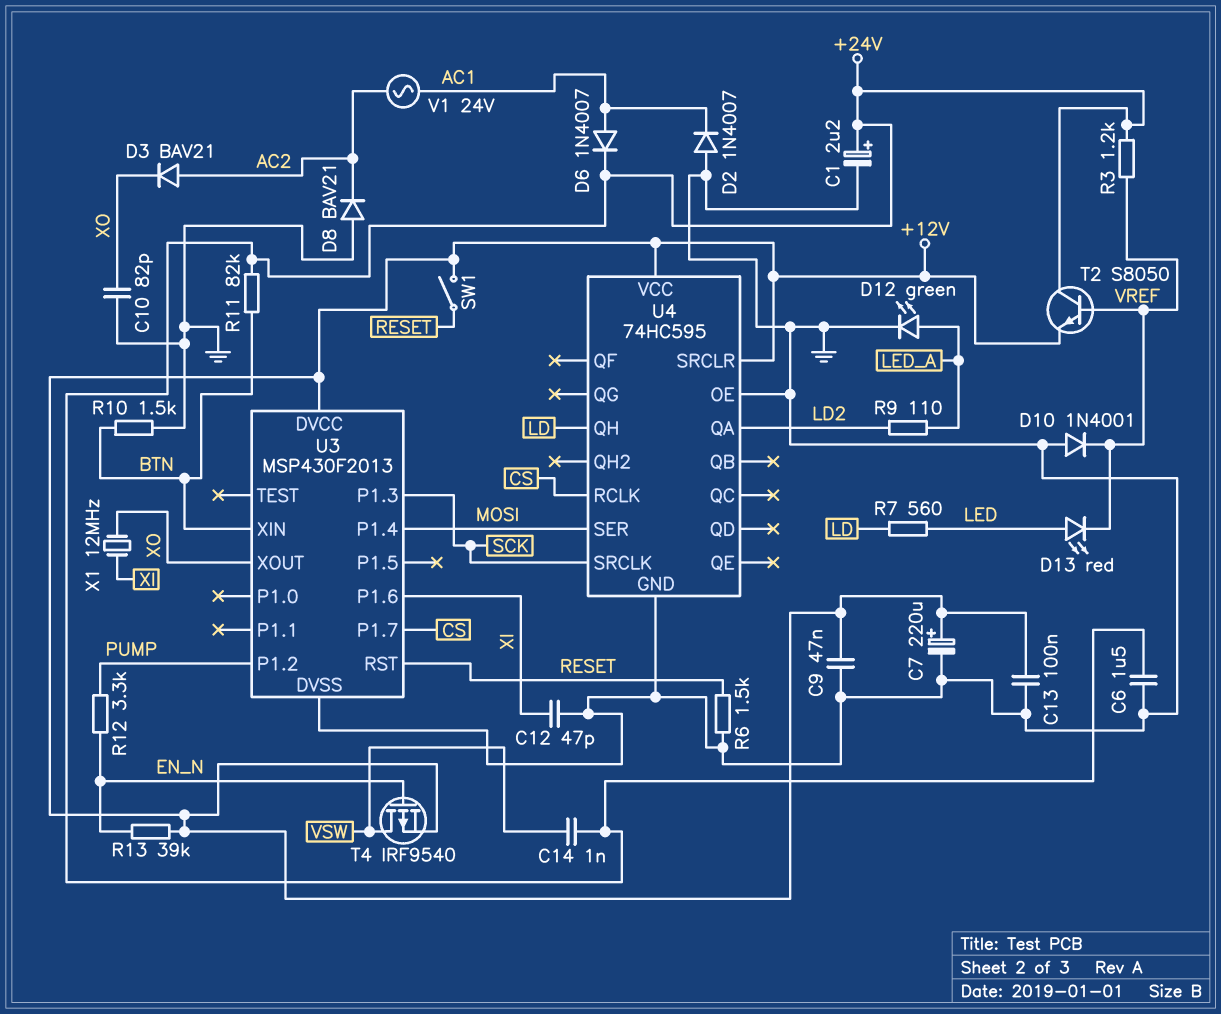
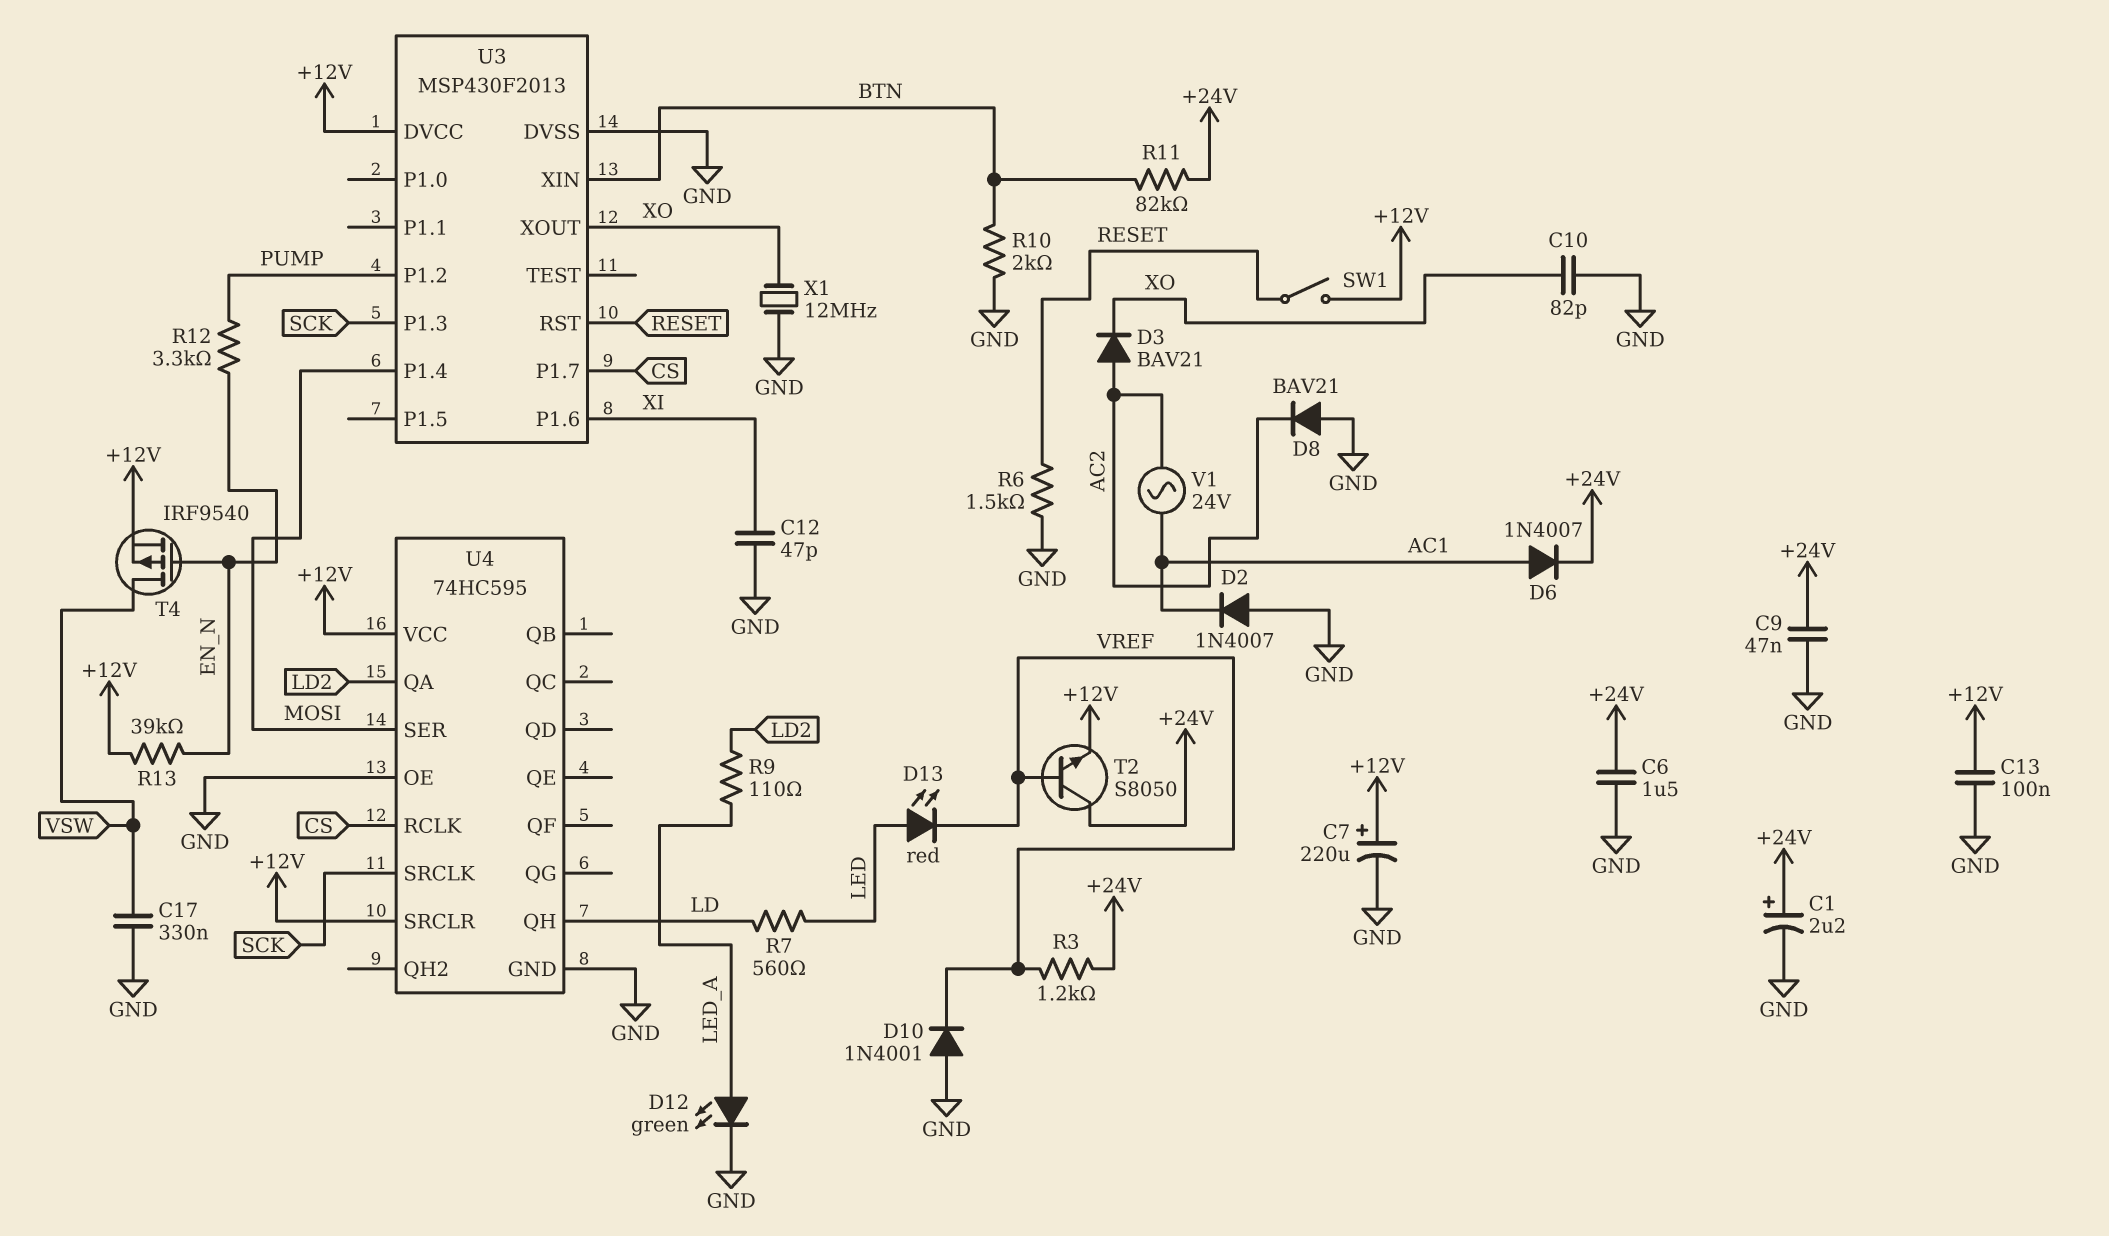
C9: 47nF (+12V, GND) -> 47nF (+24V, GND)
C14: 1nF (+24V, VSW) -> none
C17: none -> 330nF (GND, VSW)
R10: 1.5k (BTN, GND) -> 2k (BTN, GND)
X1: 12MHz (XI, XO) -> 12MHz (GND, XO)

